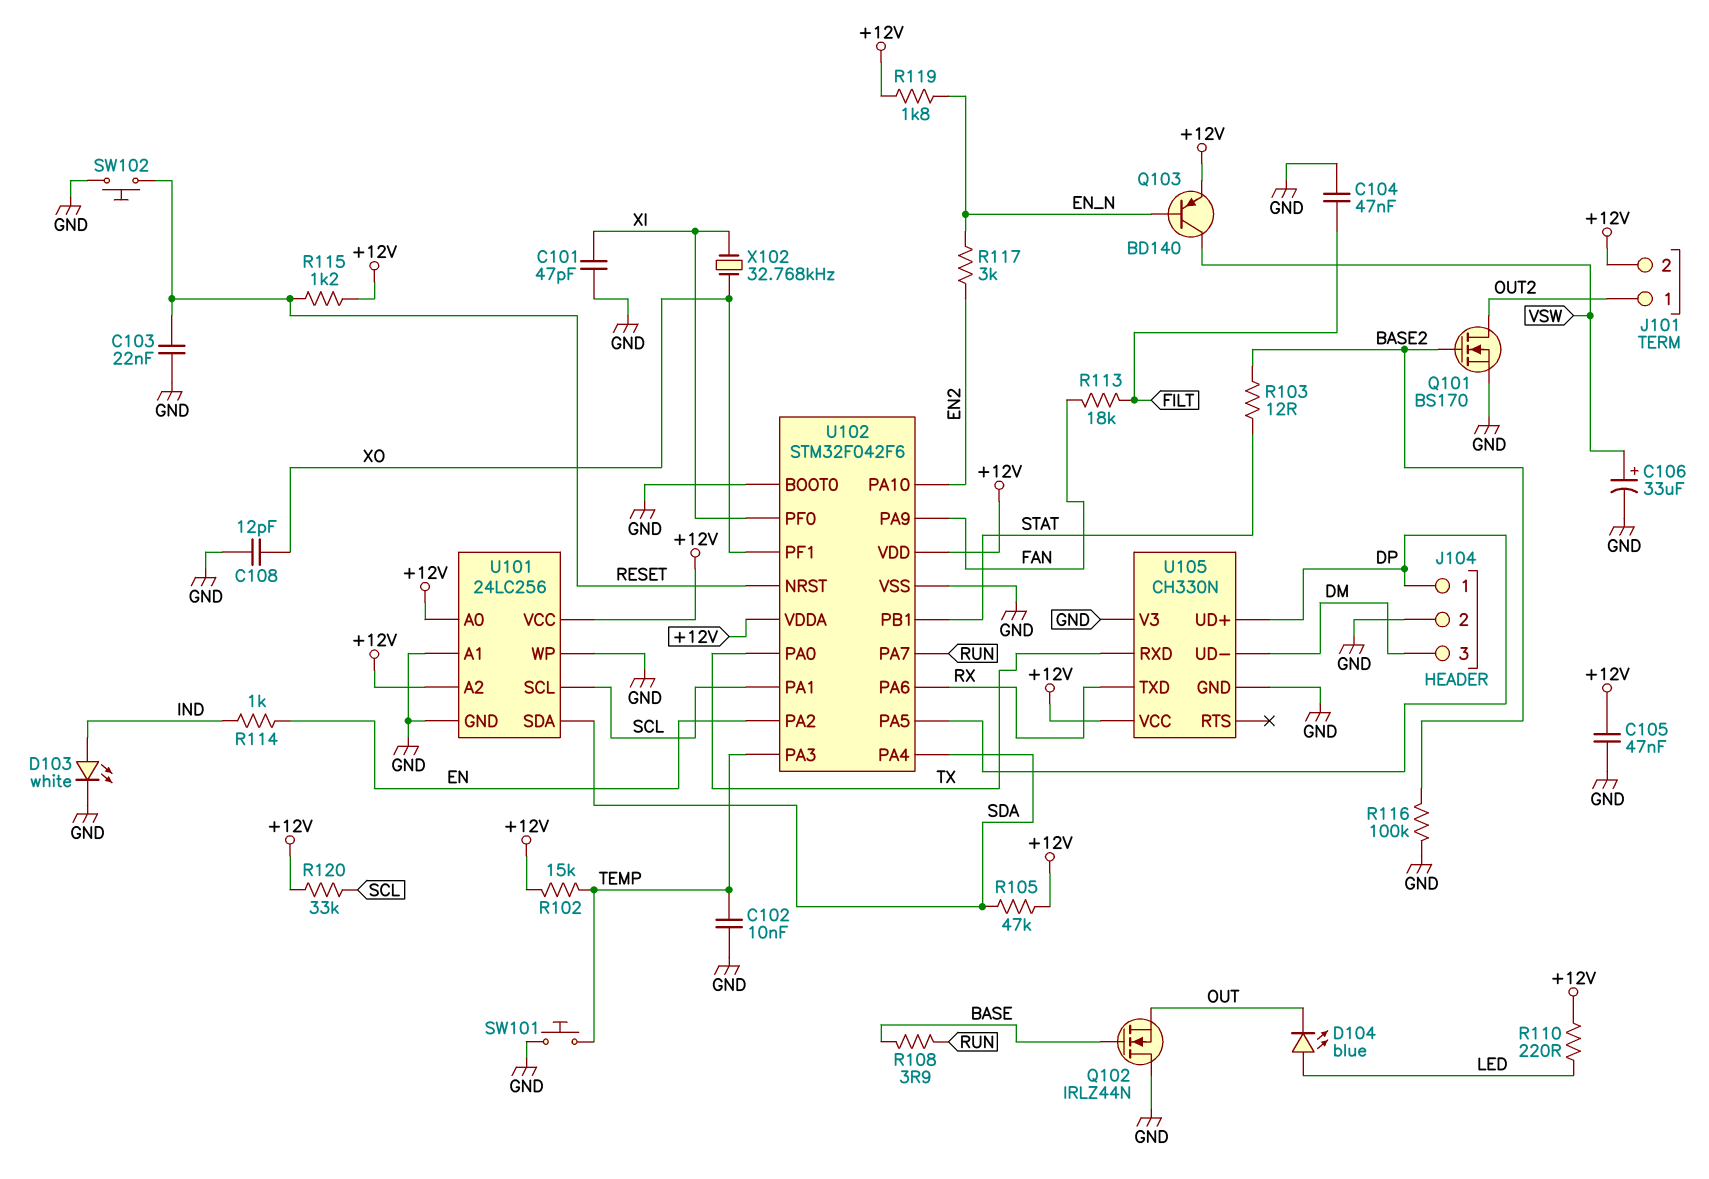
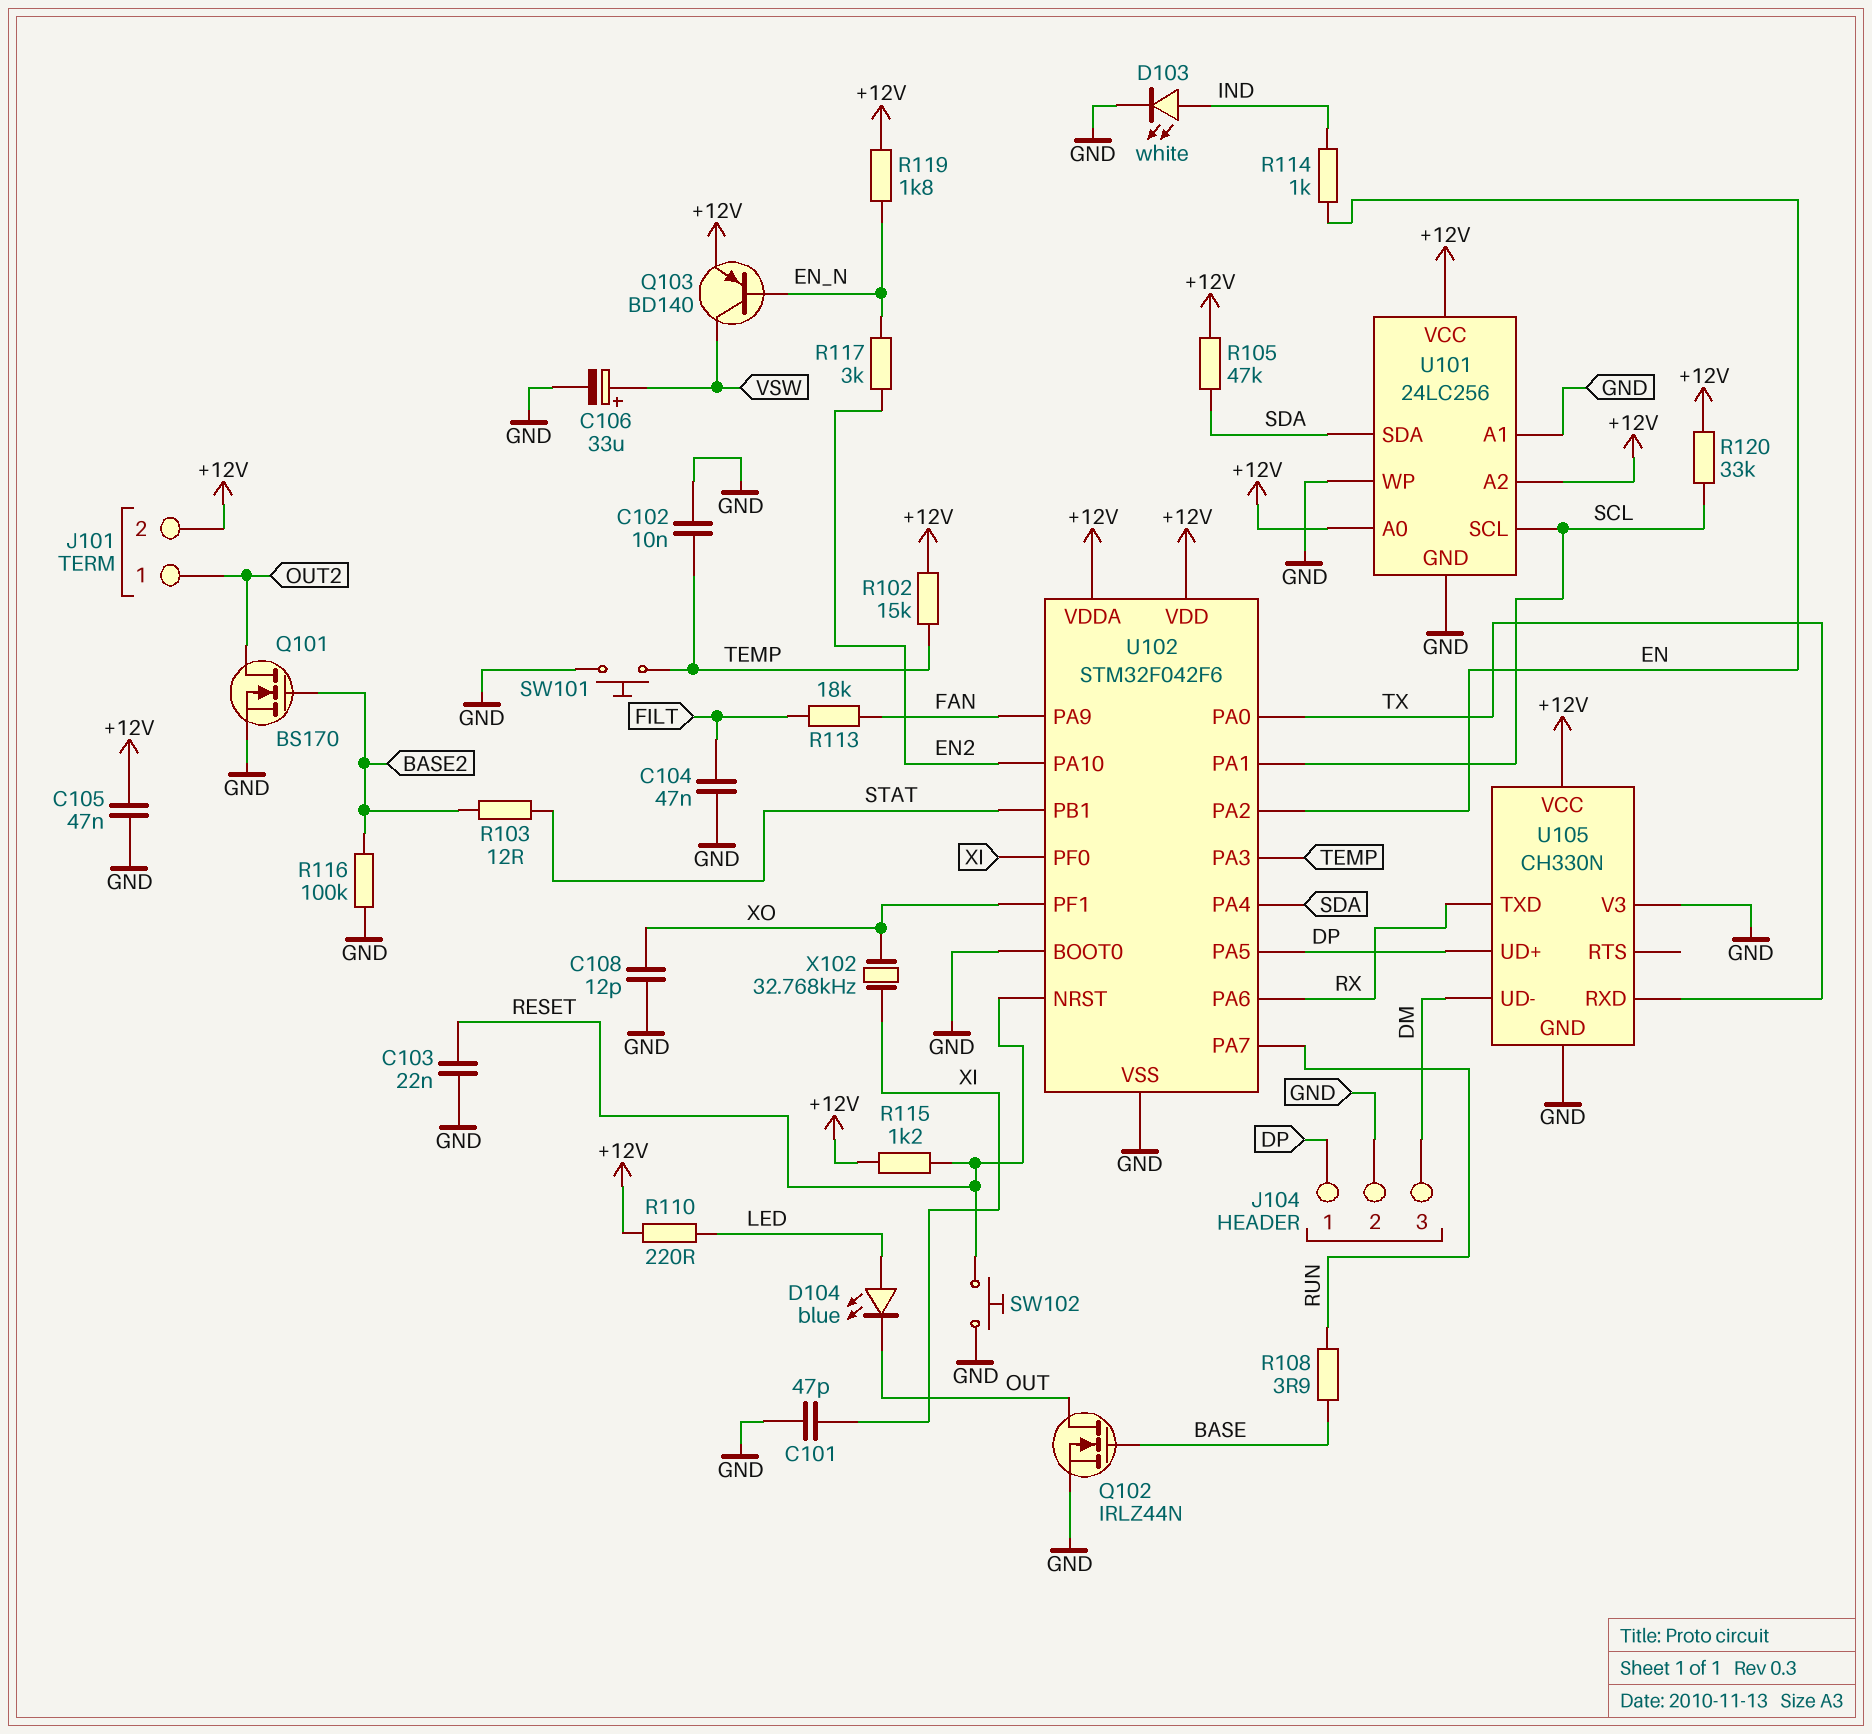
Q102: NMOS IRLZ44N (G BASE, D GND, S OUT) -> NMOS IRLZ44N (G BASE, D OUT, S GND)

